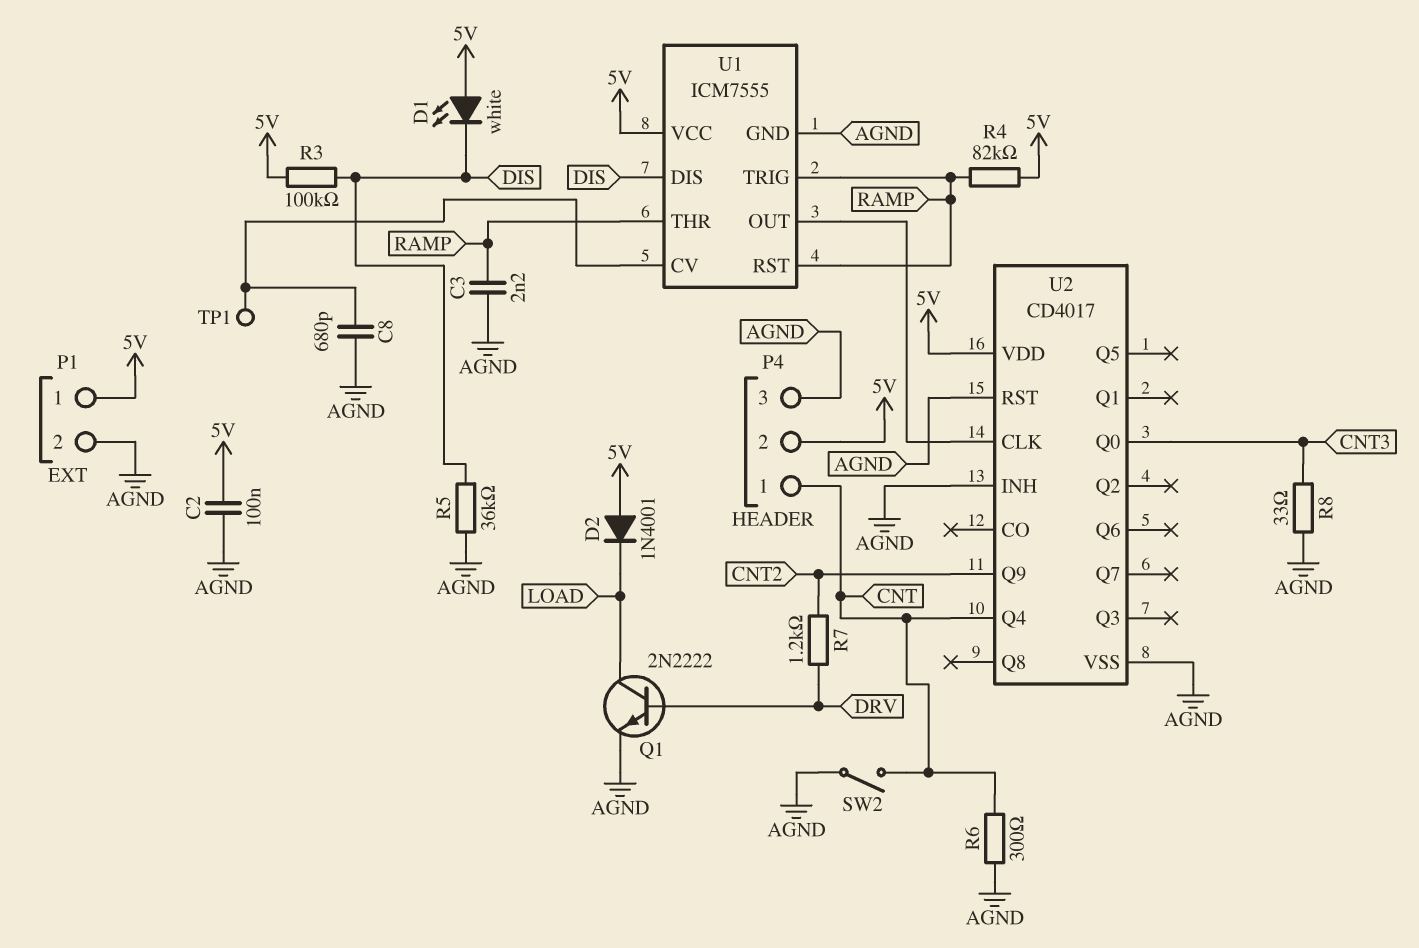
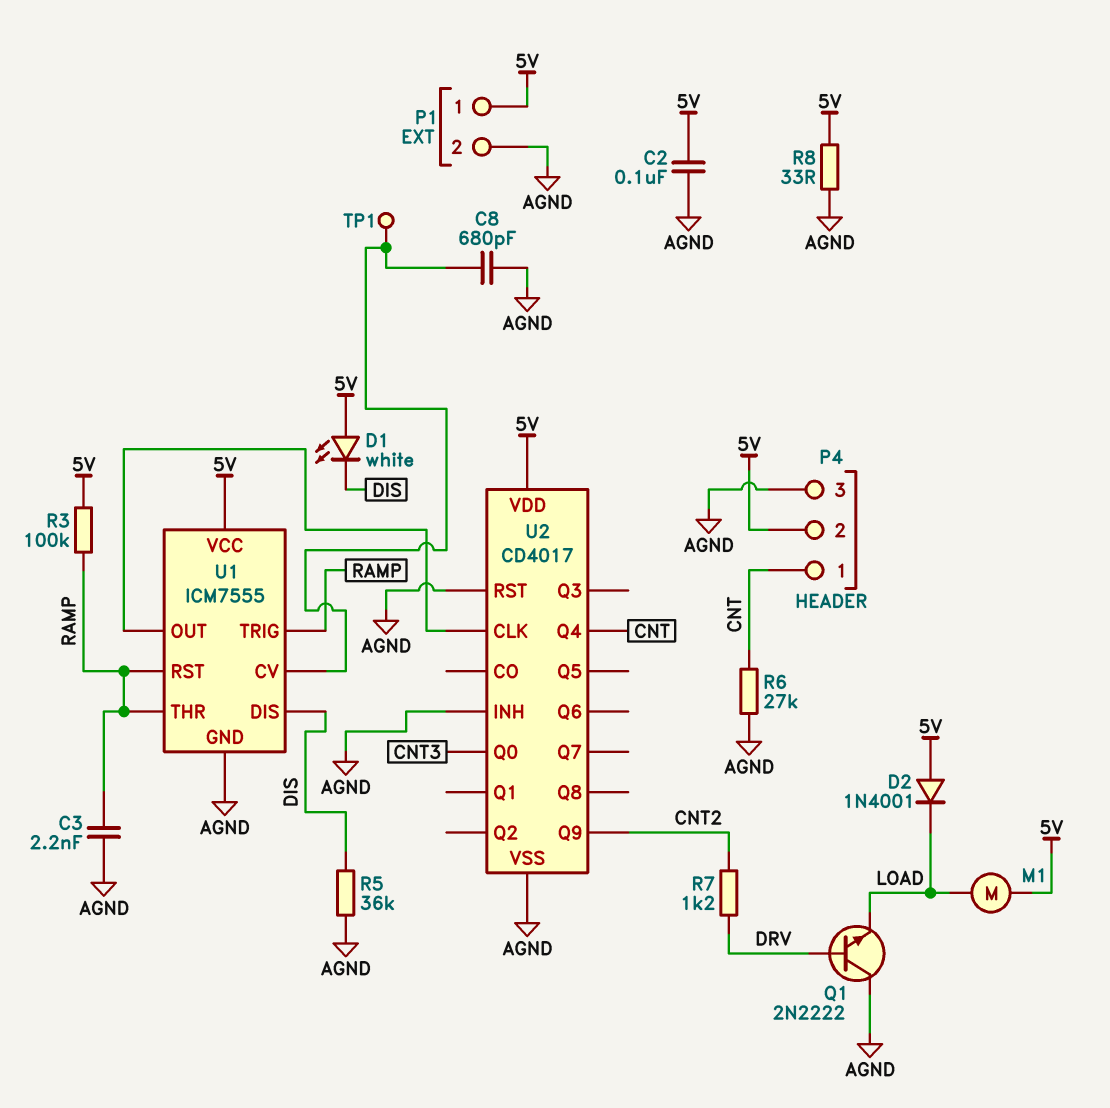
M1: none -> motor (5V, LOAD)
Q1: NPN 2N2222 (B DRV, C LOAD, E AGND) -> NPN 2N2222 (B DRV, C AGND, E LOAD)
R3: 100k (5V, DIS) -> 100k (5V, RAMP)
R4: 82k (5V, RAMP) -> none
R6: 300 (AGND, CNT) -> 27k (AGND, CNT)
R8: 33 (AGND, CNT3) -> 33 (5V, AGND)
SW2: switch (AGND, CNT) -> none

